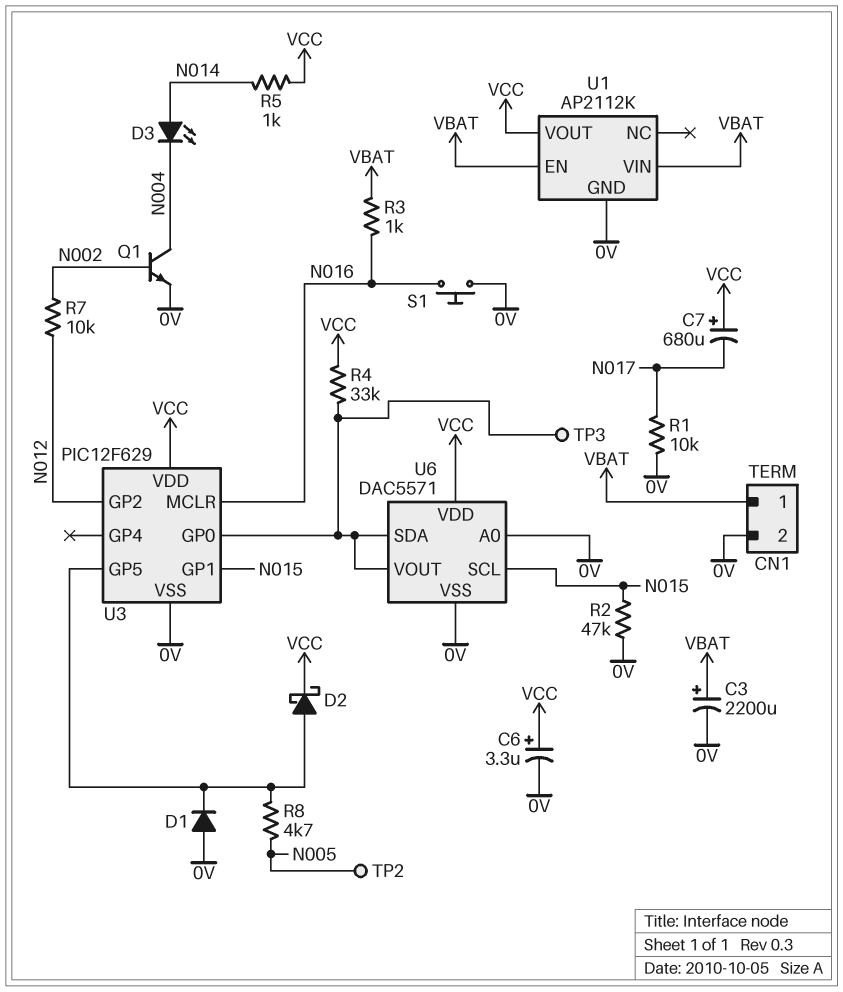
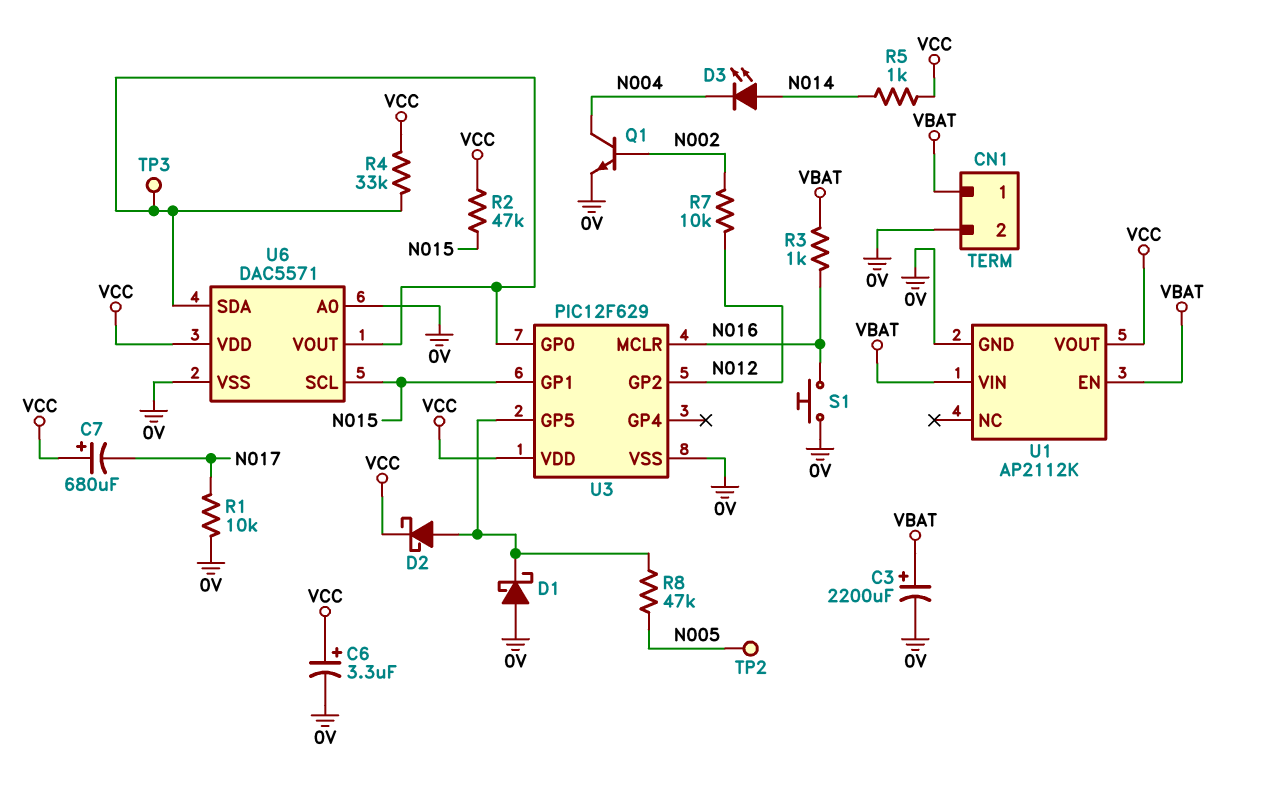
D1: diode (A 0V, K U3/GP5) -> schottky (A 0V, K U3/GP5)
R2: 47k (0V, N015) -> 47k (N015, VCC)
R8: 4.7k (N005, U3/GP5) -> 47k (N005, U3/GP5)

